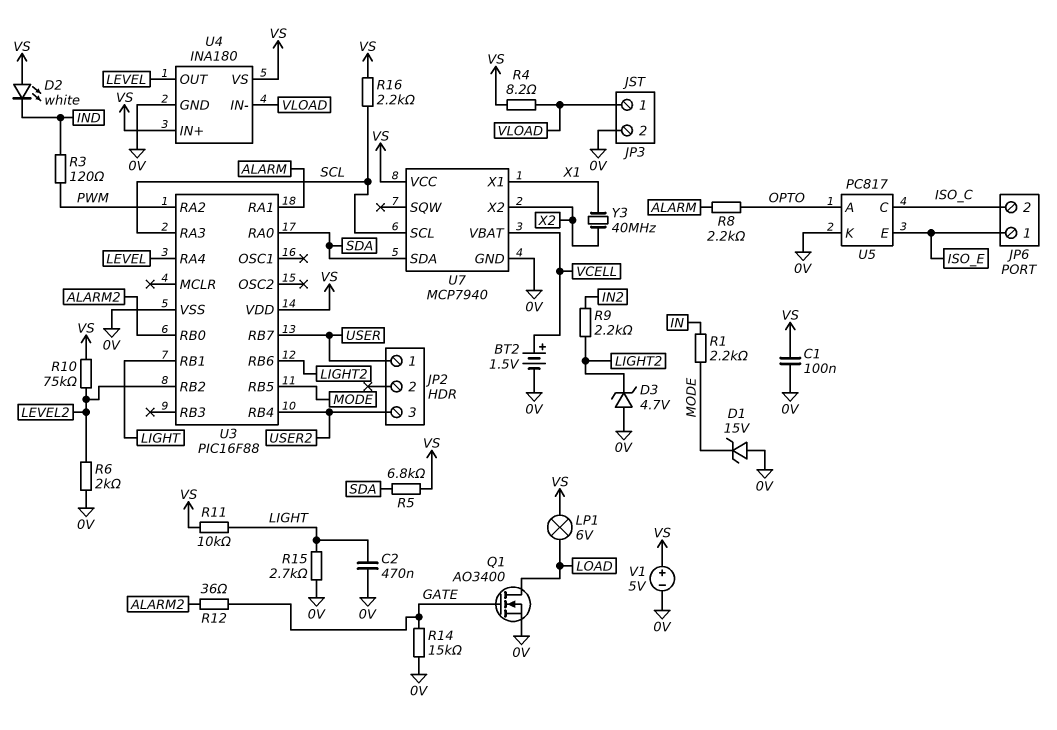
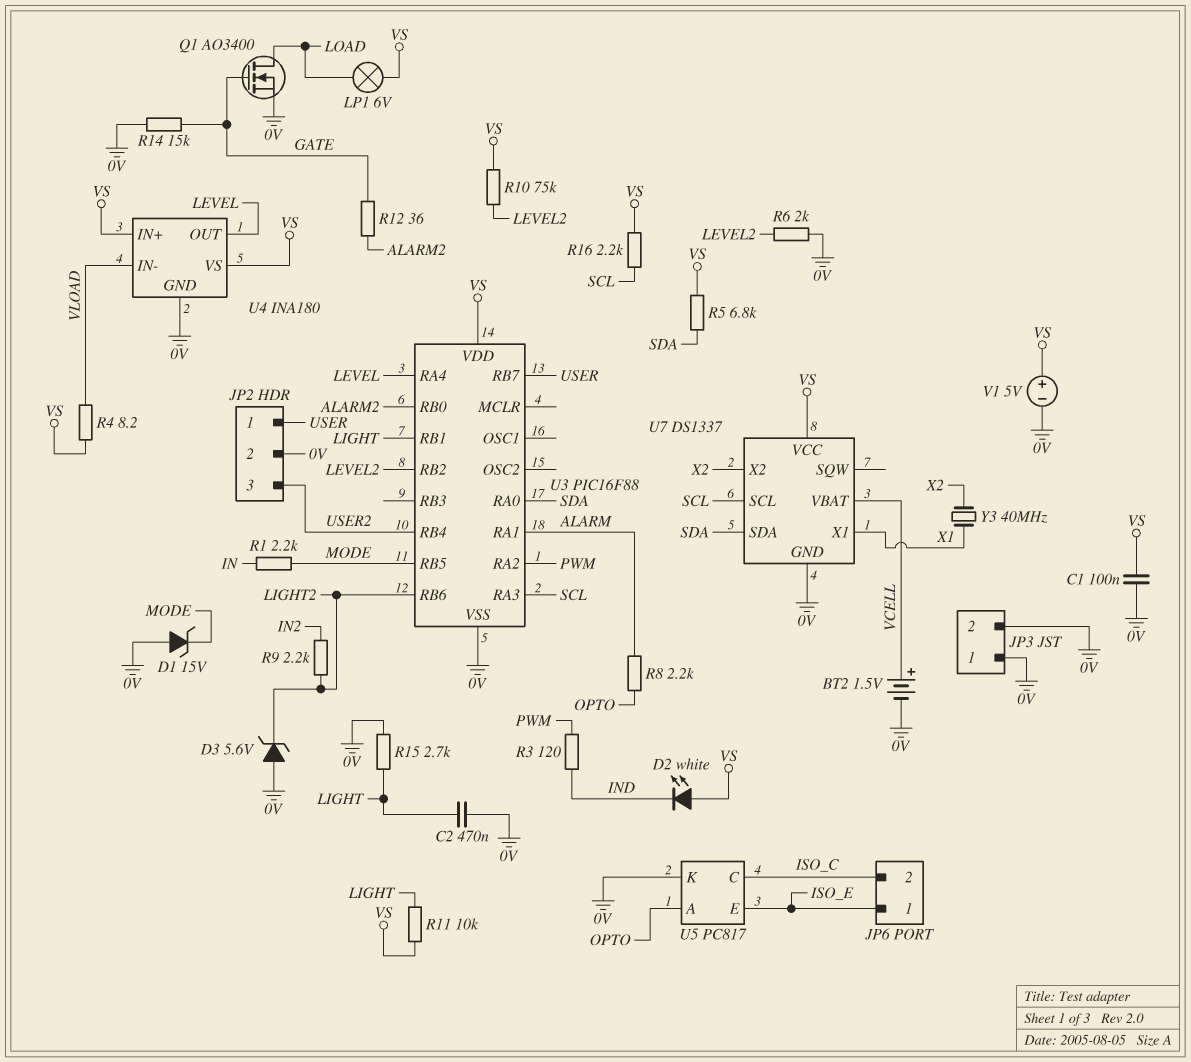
D3: zener 4.7V (A 0V, K LIGHT2) -> zener 5.6V (A 0V, K LIGHT2)
JP2 pin 2: none -> 0V
JP3 pin 1: VLOAD -> 0V
U7: MCP7940 -> DS1337

